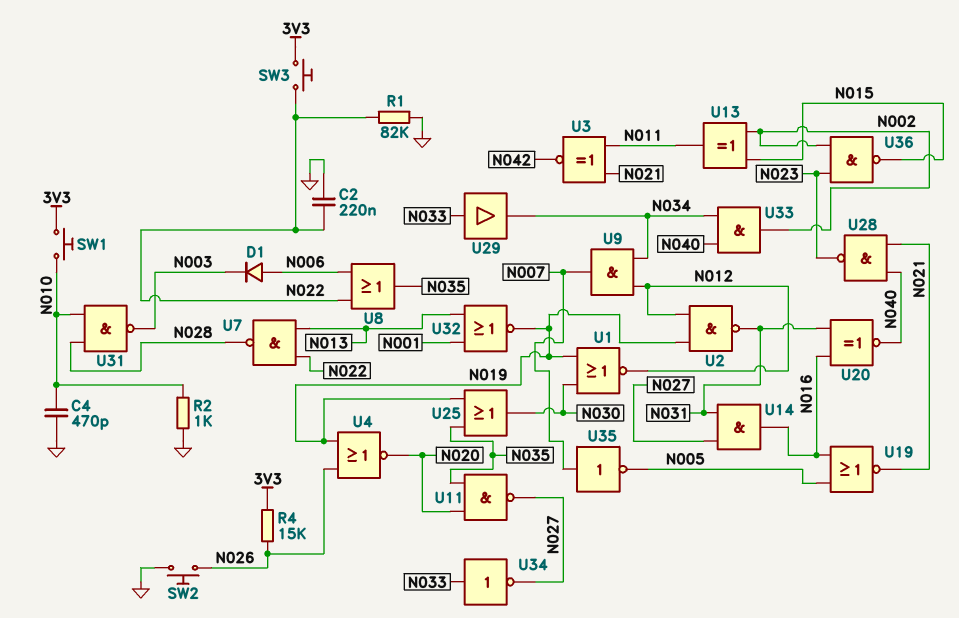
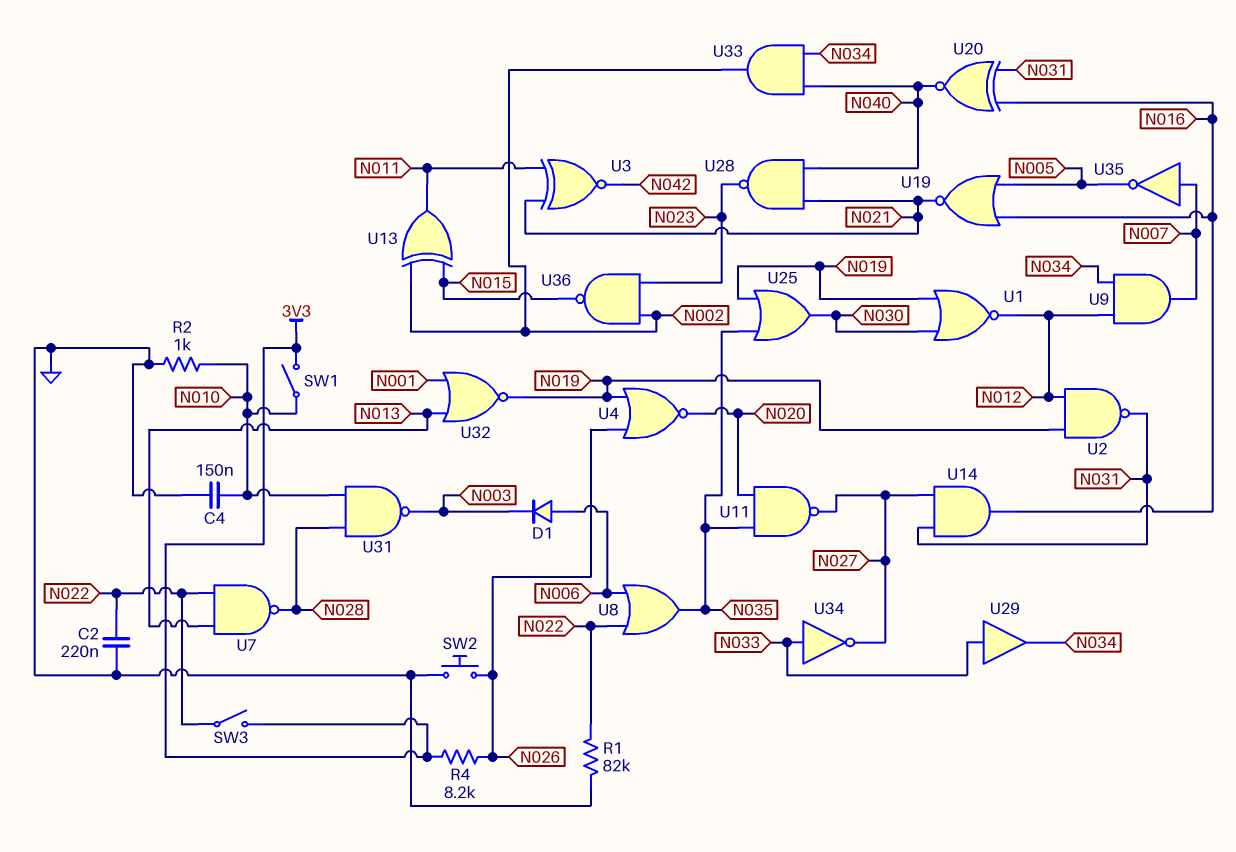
C4: 470pF (GND, N010) -> 150nF (GND, N010)
R4: 15k (3V3, N026) -> 8.2k (3V3, N026)
SW1: button (3V3, N010) -> switch (3V3, N010)
SW3: button (3V3, N022) -> switch (3V3, N022)

